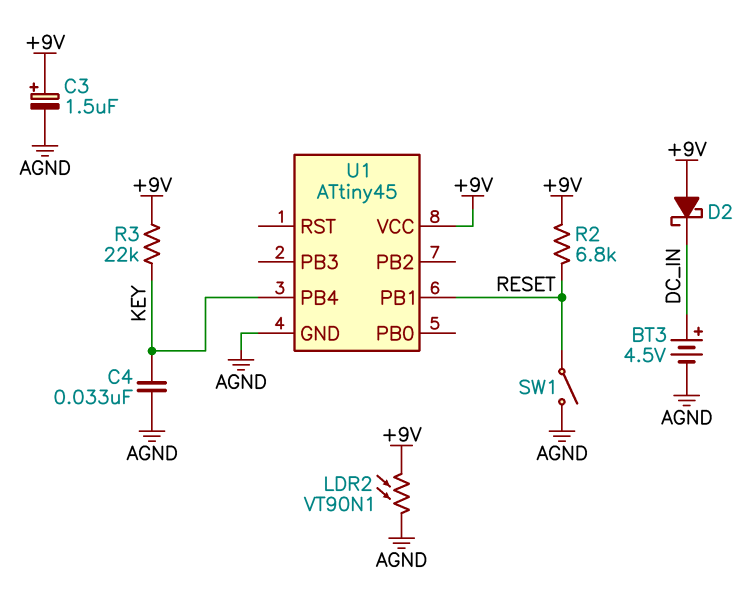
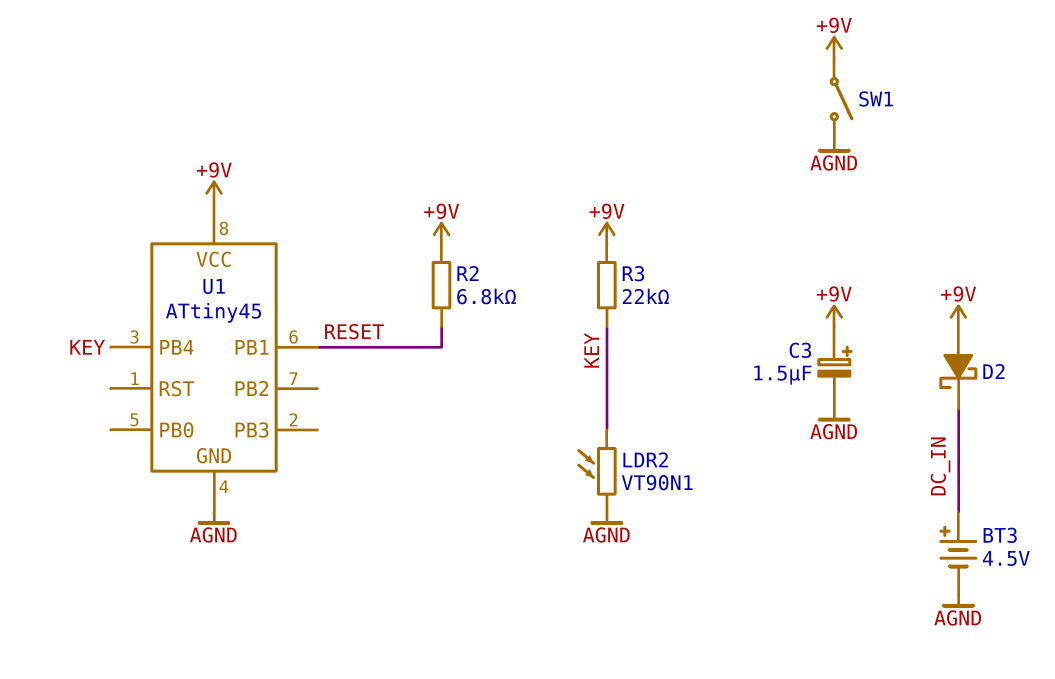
C4: 33nF (AGND, KEY) -> none
LDR2: VT90N1 (+9V, AGND) -> VT90N1 (AGND, KEY)
SW1: switch (AGND, RESET) -> switch (+9V, AGND)

